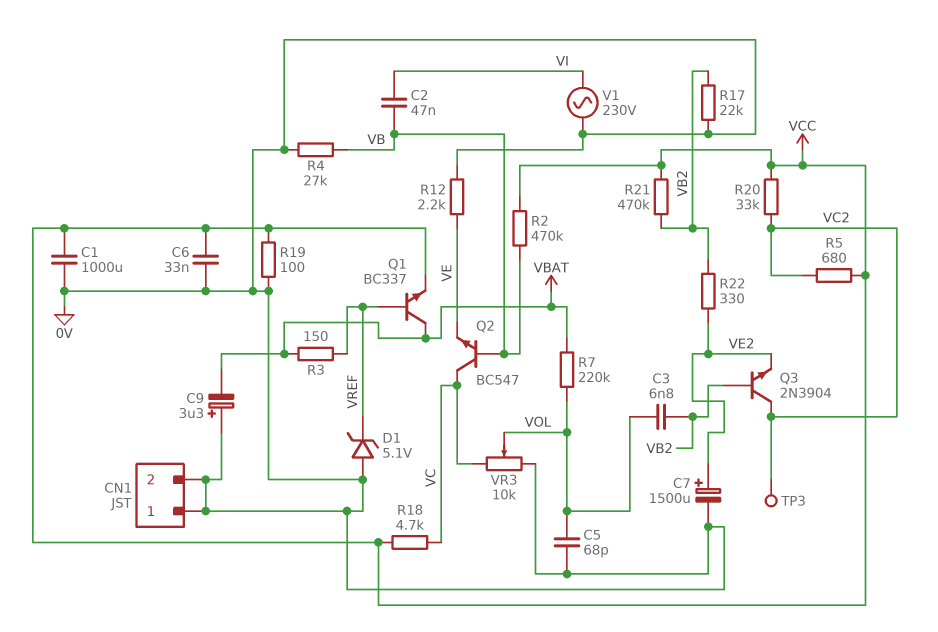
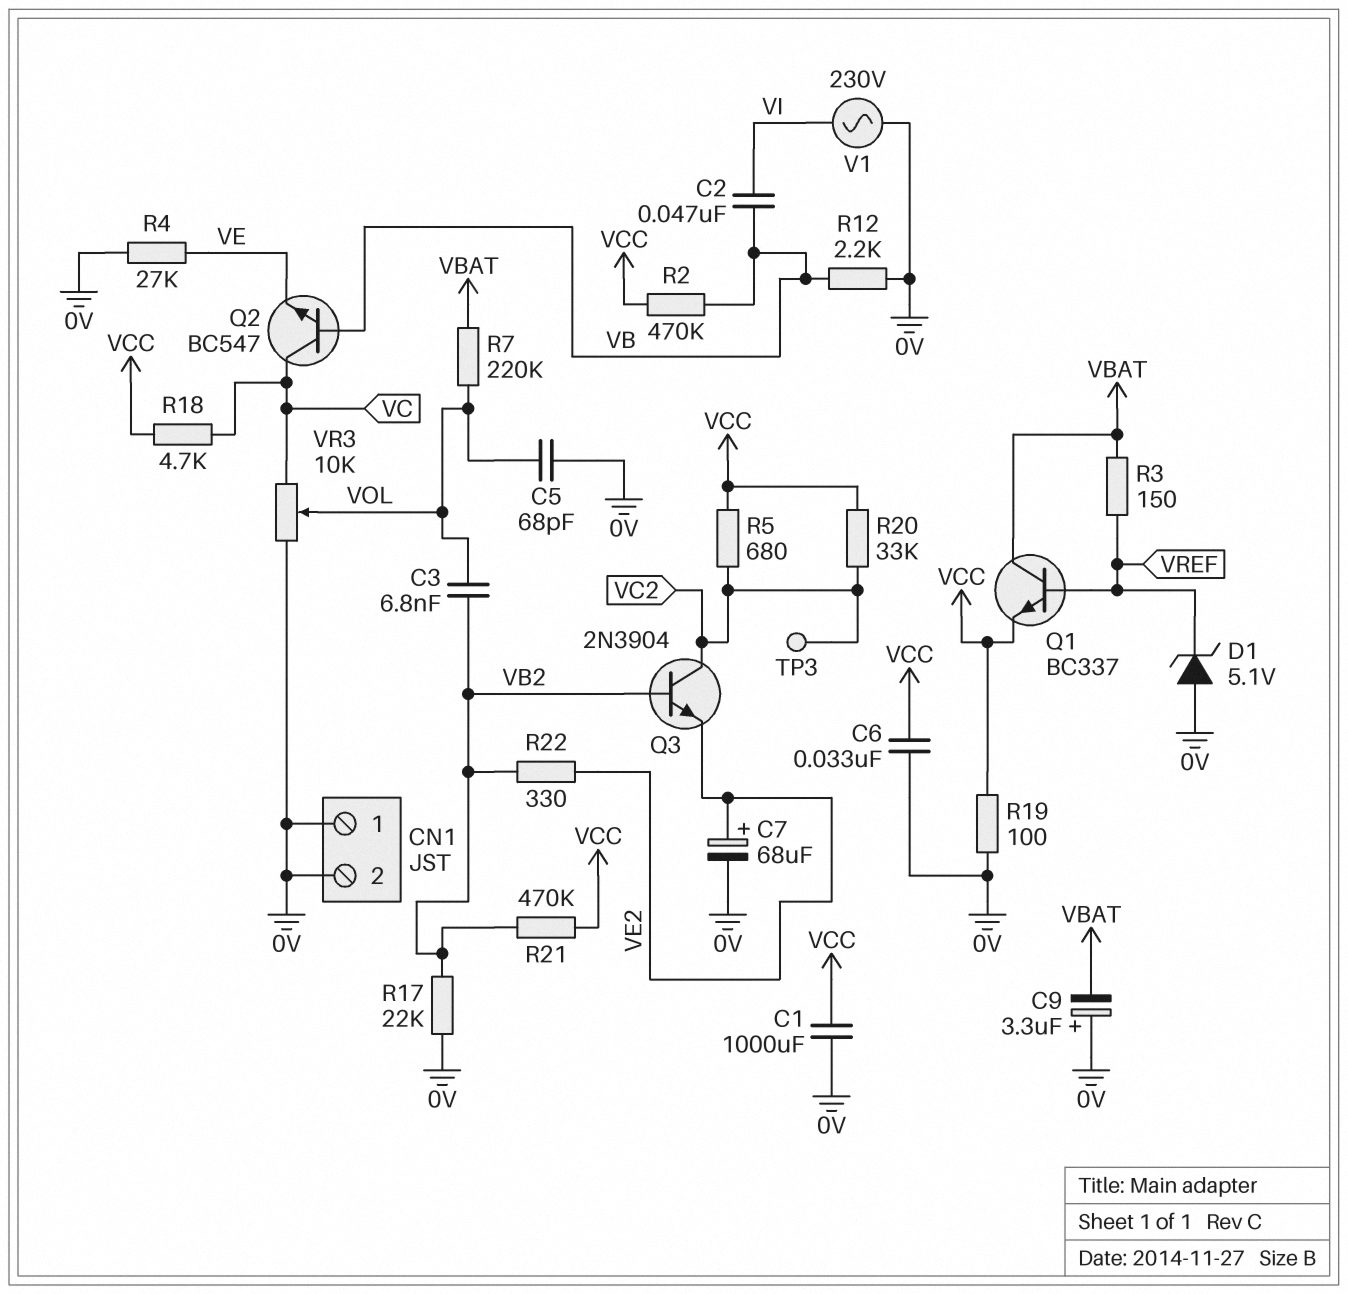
C7: 1500uF (plus VE2, minus 0V) -> 68uF (plus VE2, minus 0V)
R4: 27k (0V, VB) -> 27k (0V, VE)
R12: 2.2k (0V, VE) -> 2.2k (0V, VB)

